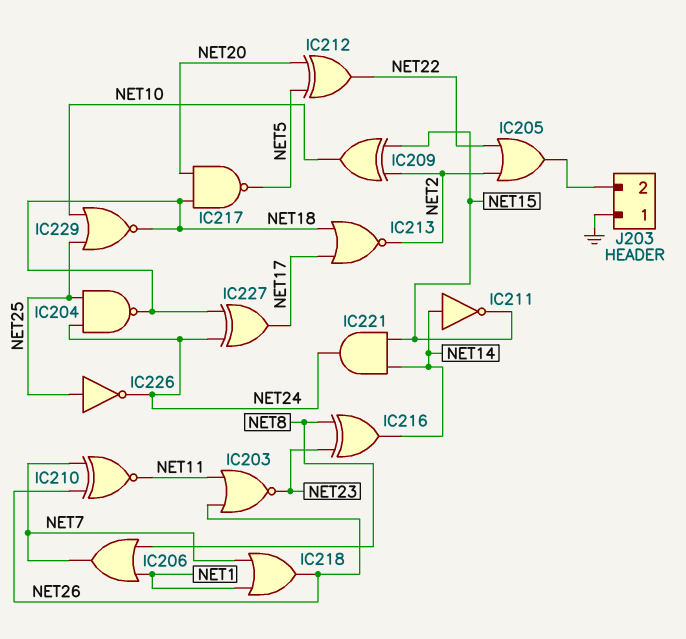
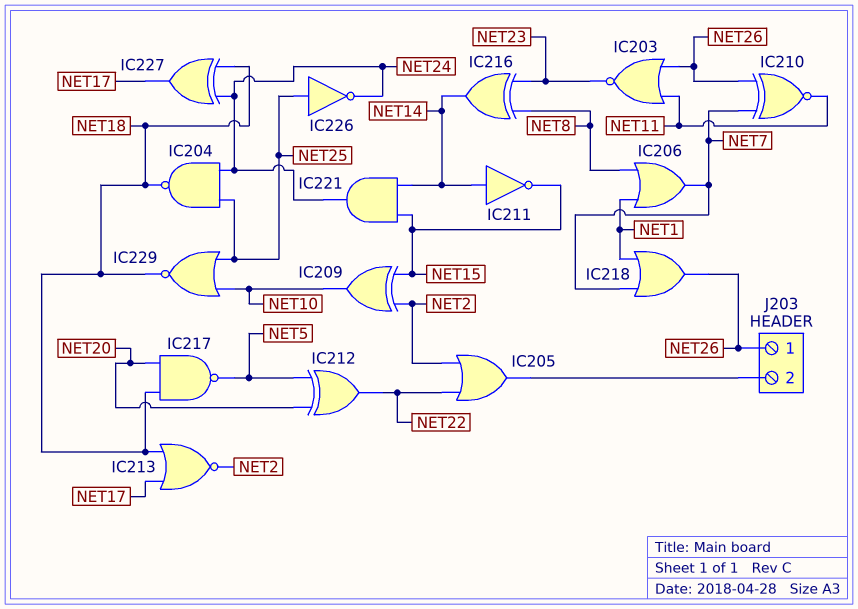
J203 pin 1: GND -> NET26

